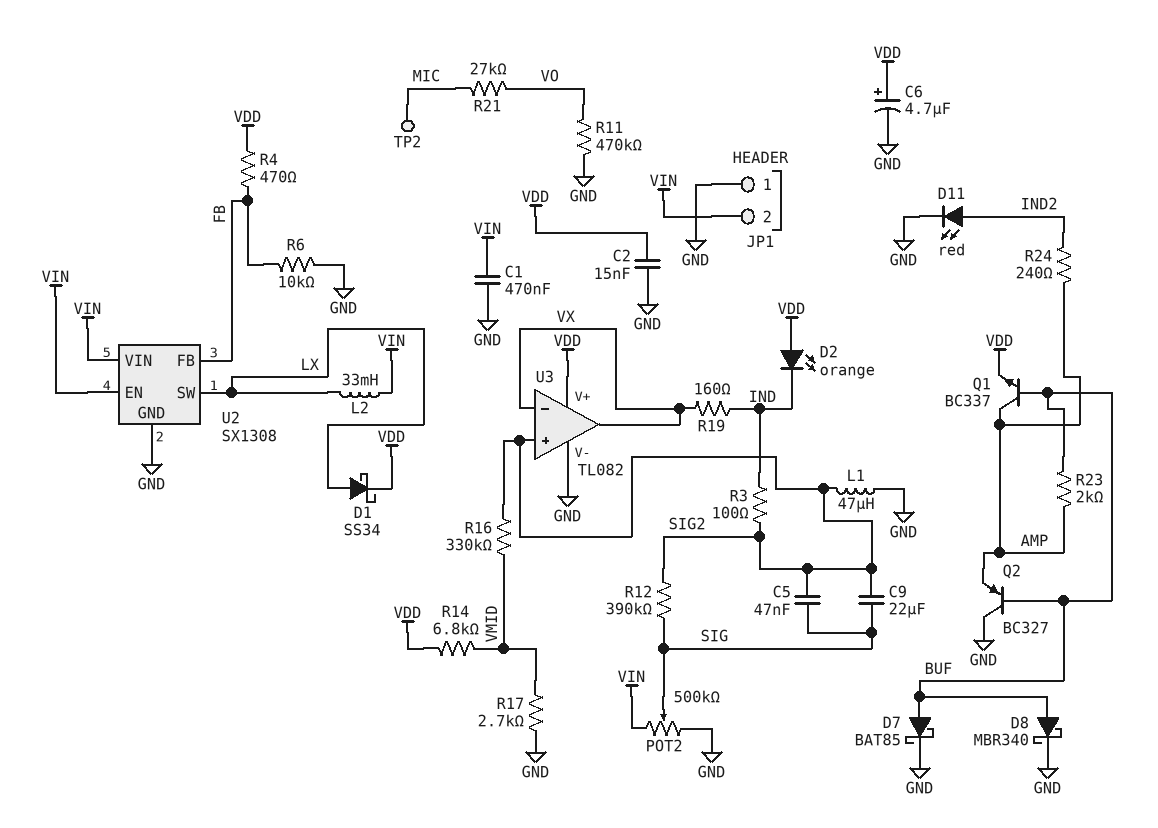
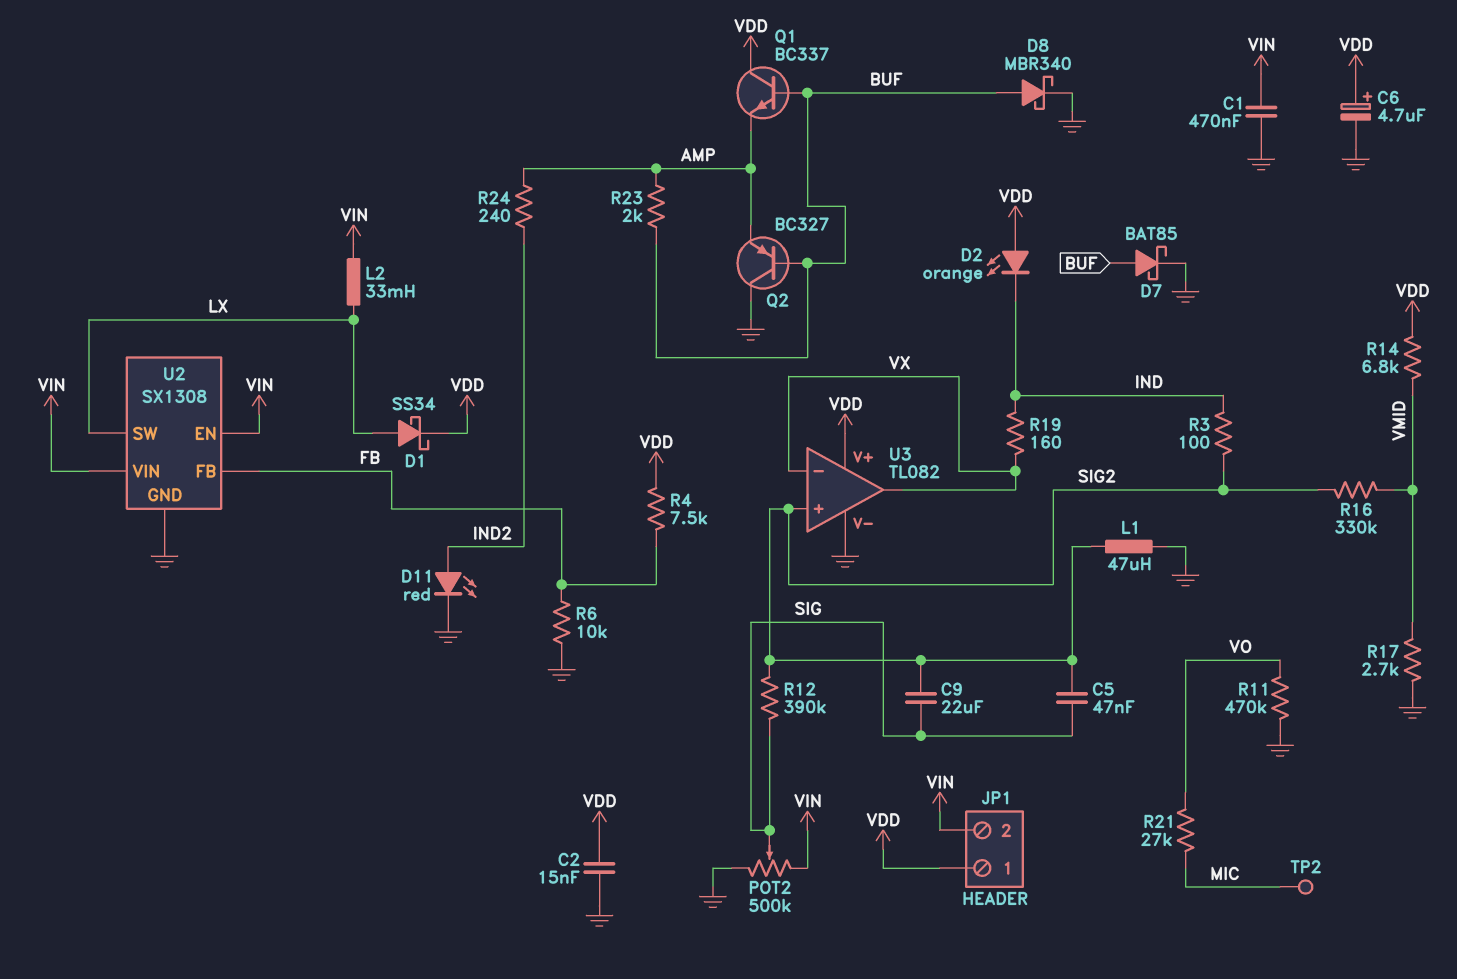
JP1 pin 1: GND -> VDD
Q1: NPN BC337 (B BUF, C AMP, E VDD) -> NPN BC337 (B BUF, C VDD, E AMP)
R4: 470 (FB, VDD) -> 7.5k (FB, VDD)

